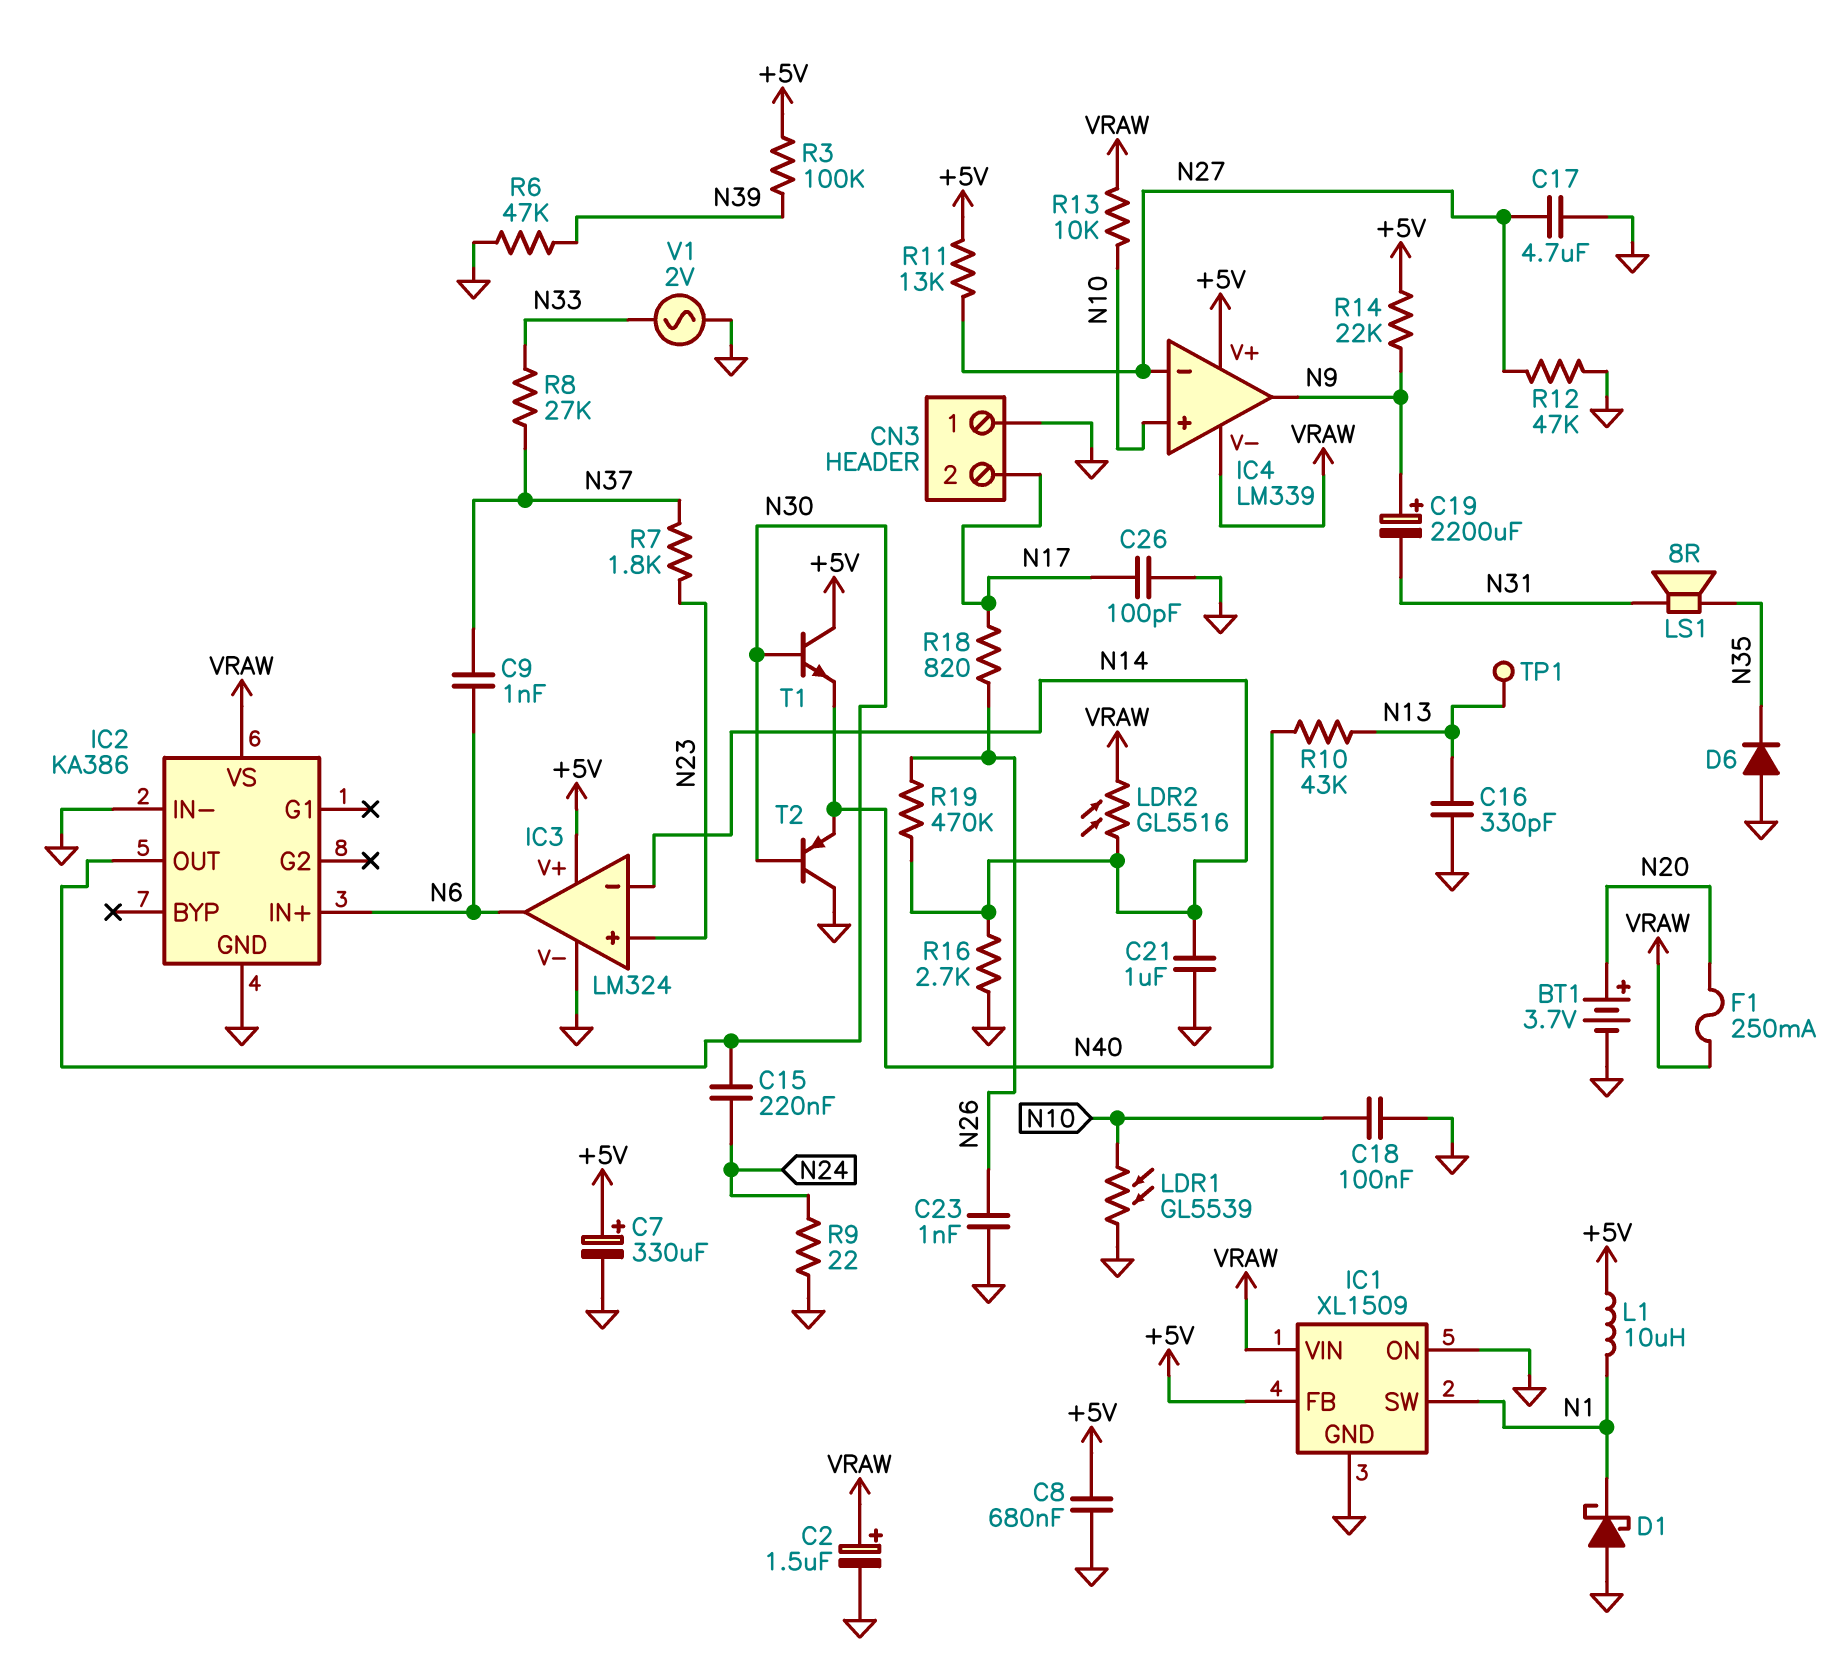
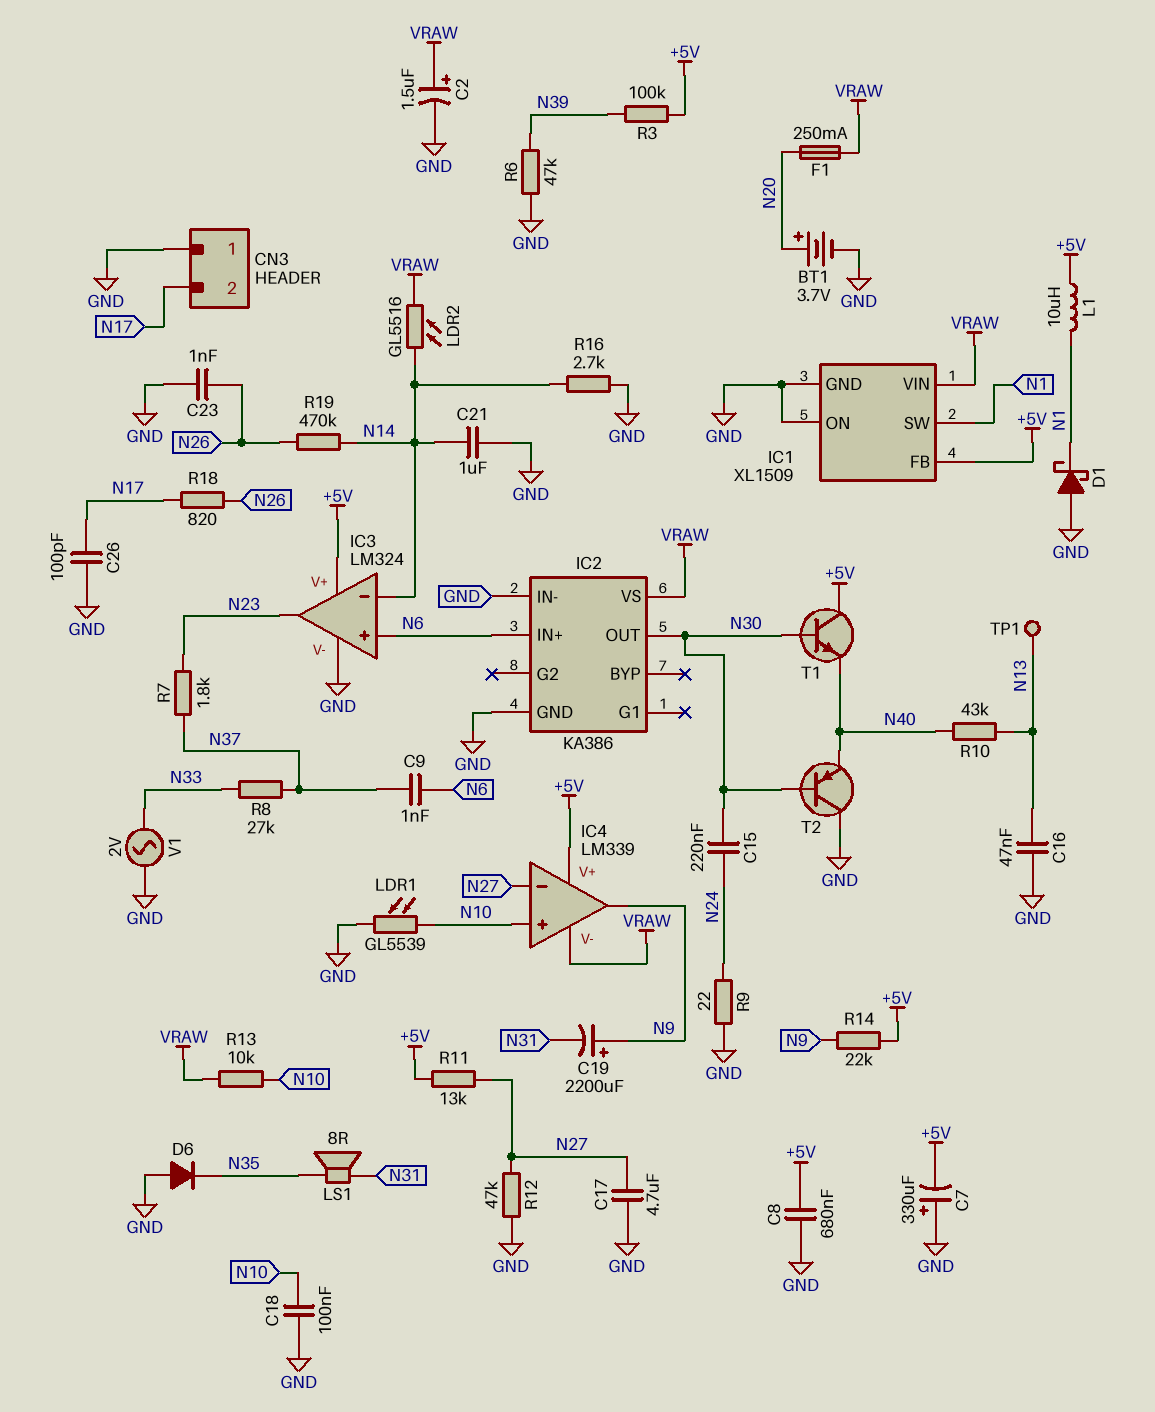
C7: 330uF (plus +5V, minus GND) -> 330uF (plus GND, minus +5V)
C16: 330pF (GND, N13) -> 47nF (GND, N13)
IC3 pin in+: N23 -> N6
IC3 pin out: N6 -> N23

